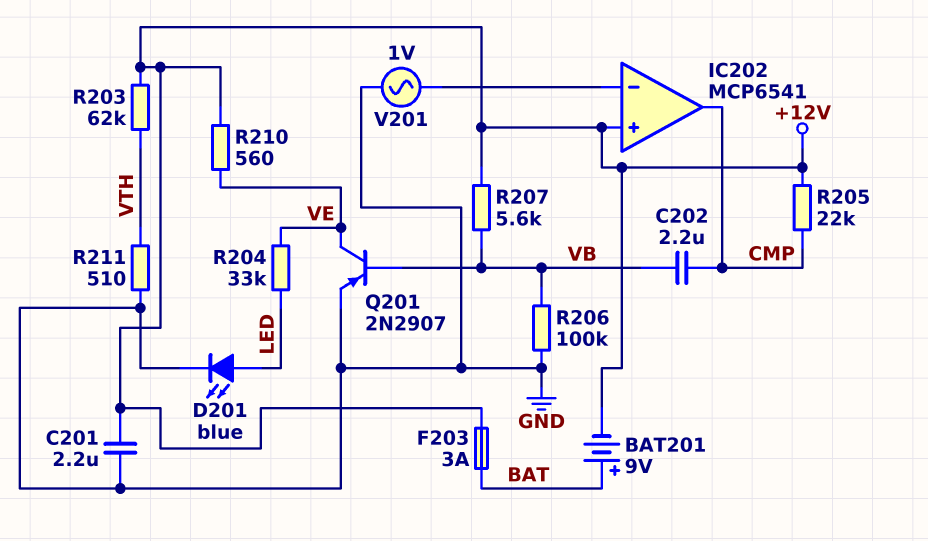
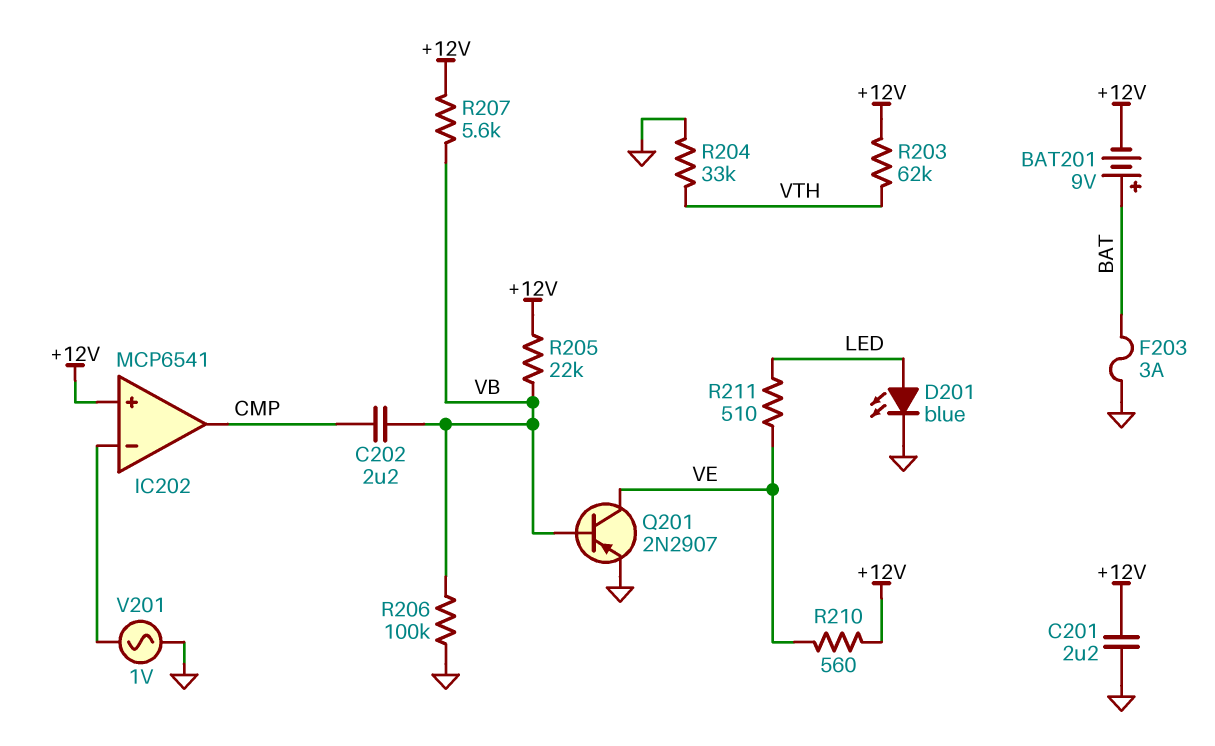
F203: 3A (+12V, BAT) -> 3A (BAT, GND)
R204: 33k (LED, VE) -> 33k (GND, VTH)
R205: 22k (+12V, CMP) -> 22k (+12V, VB)
R211: 510 (GND, VTH) -> 510 (LED, VE)

